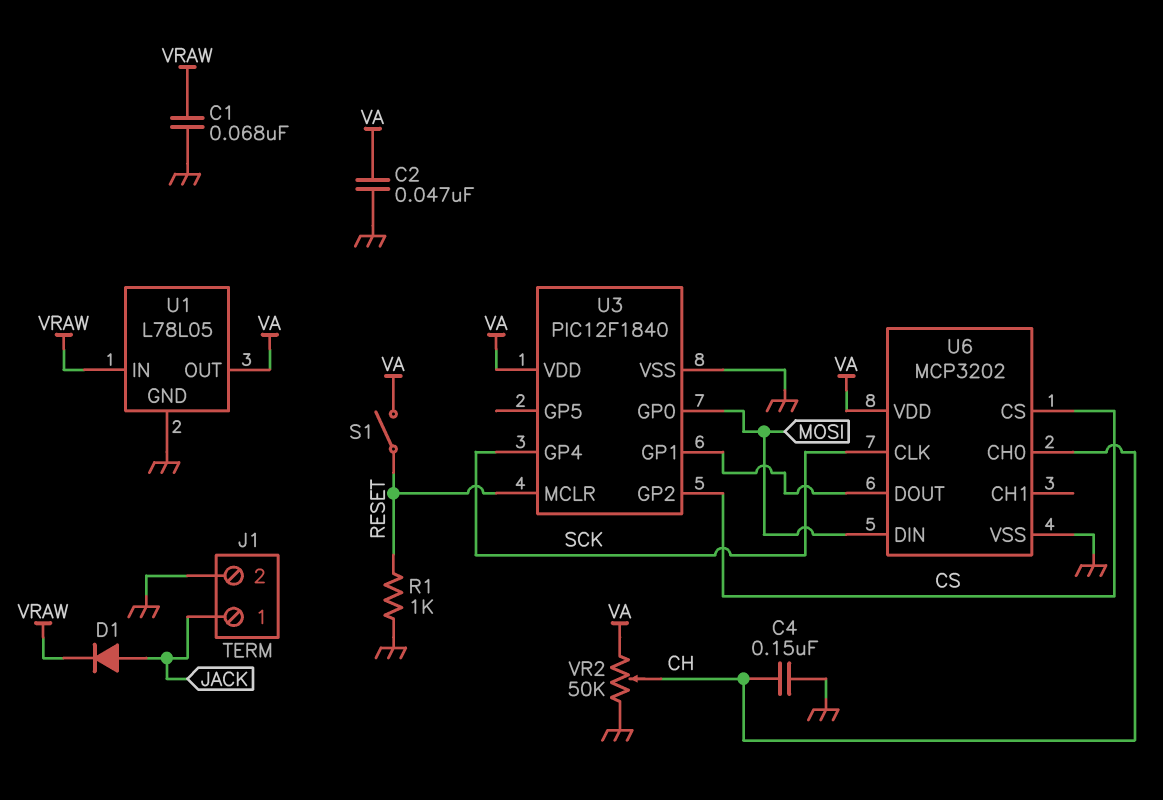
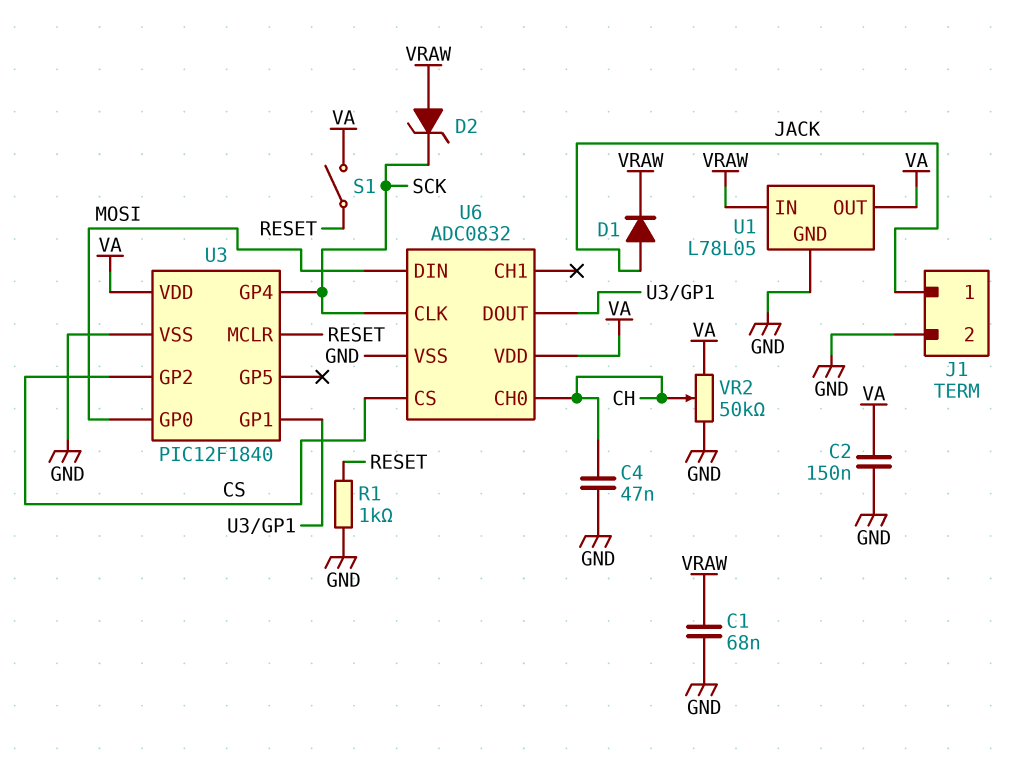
C2: 47nF (GND, VA) -> 150nF (GND, VA)
C4: 150nF (CH, GND) -> 47nF (CH, GND)
D2: none -> zener (A VRAW, K SCK)
U6: MCP3202 -> ADC0832

